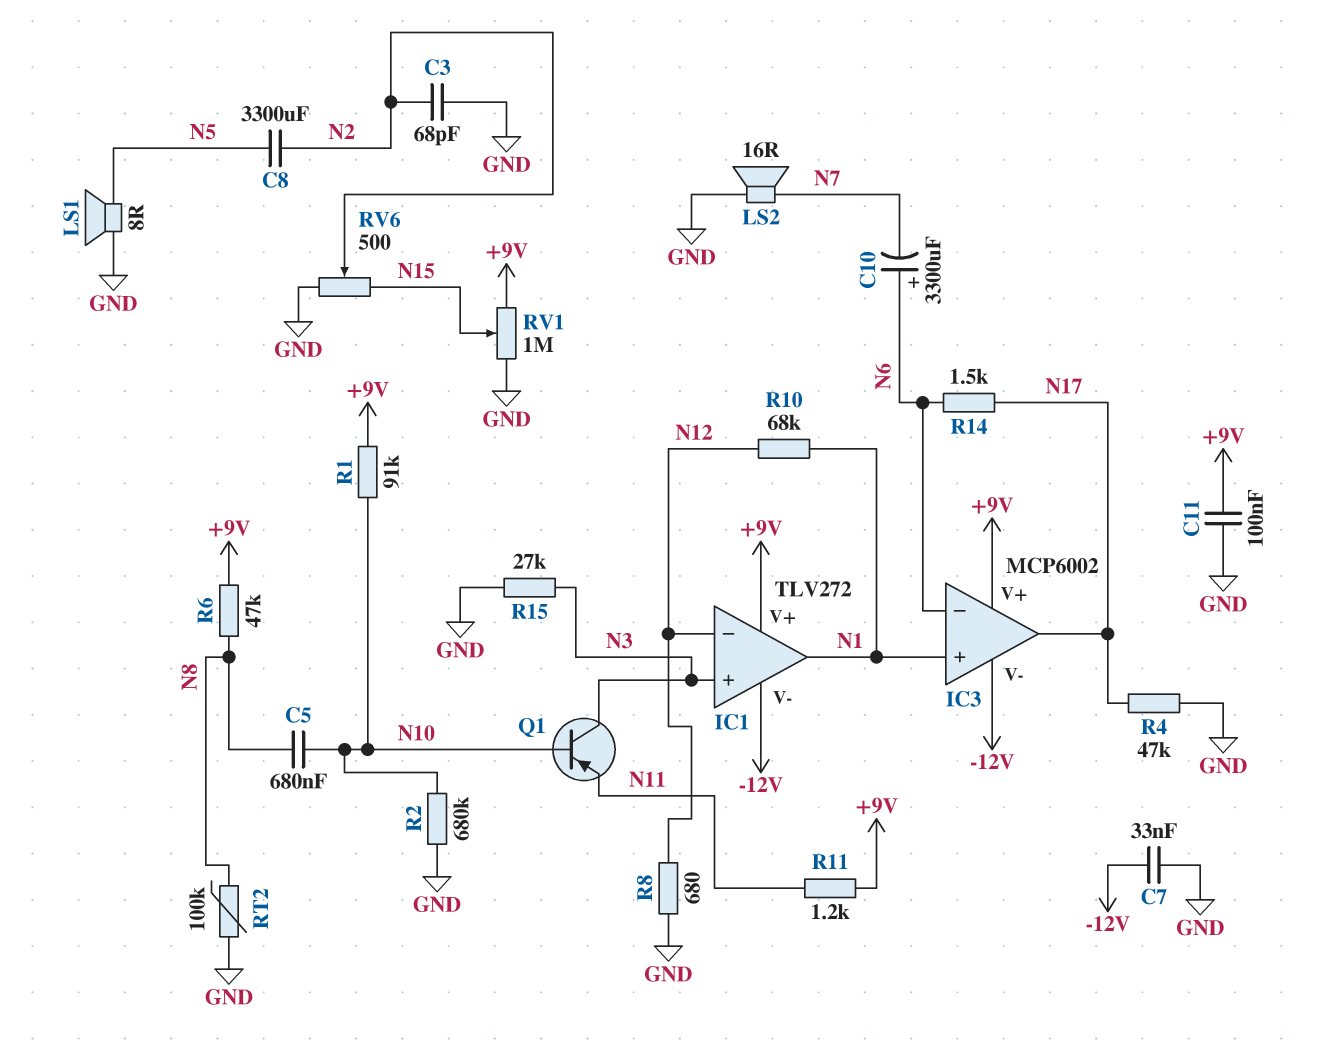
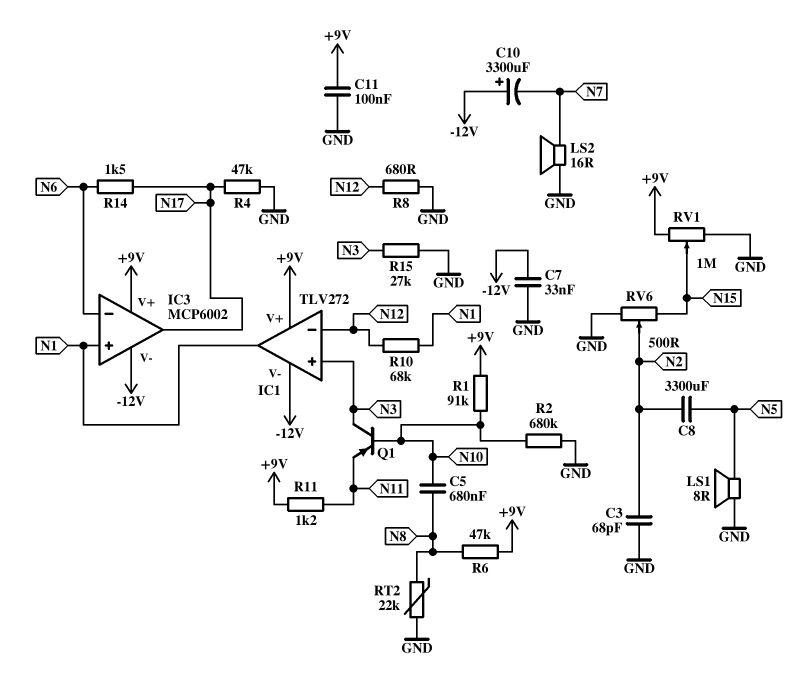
C10: 3300uF (plus N6, minus N7) -> 3300uF (plus -12V, minus N7)
RT2: 100k (GND, N8) -> 22k (GND, N8)

